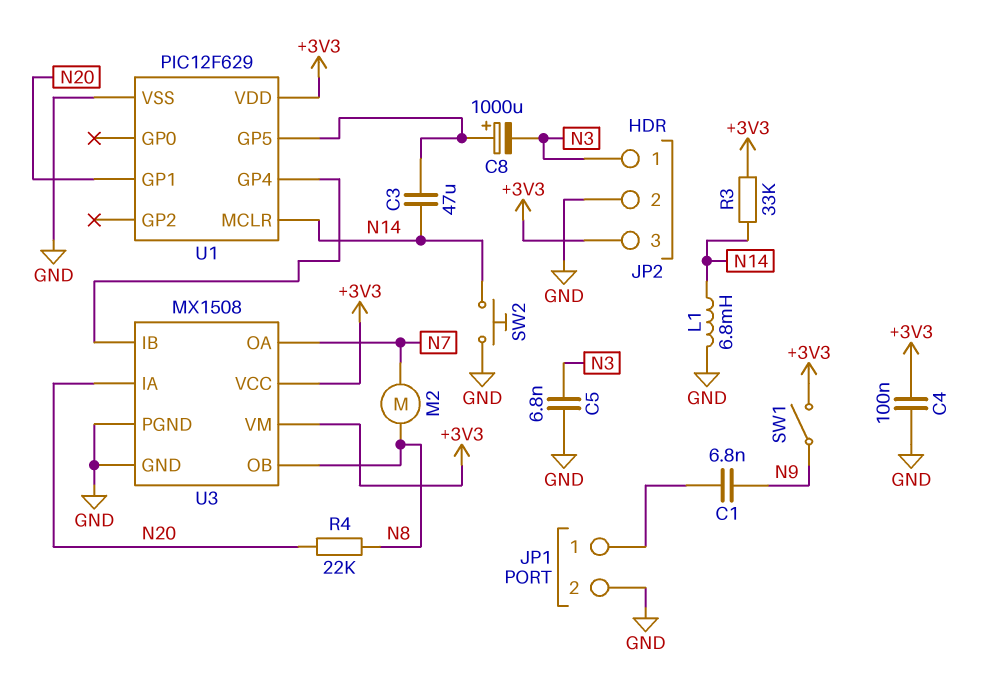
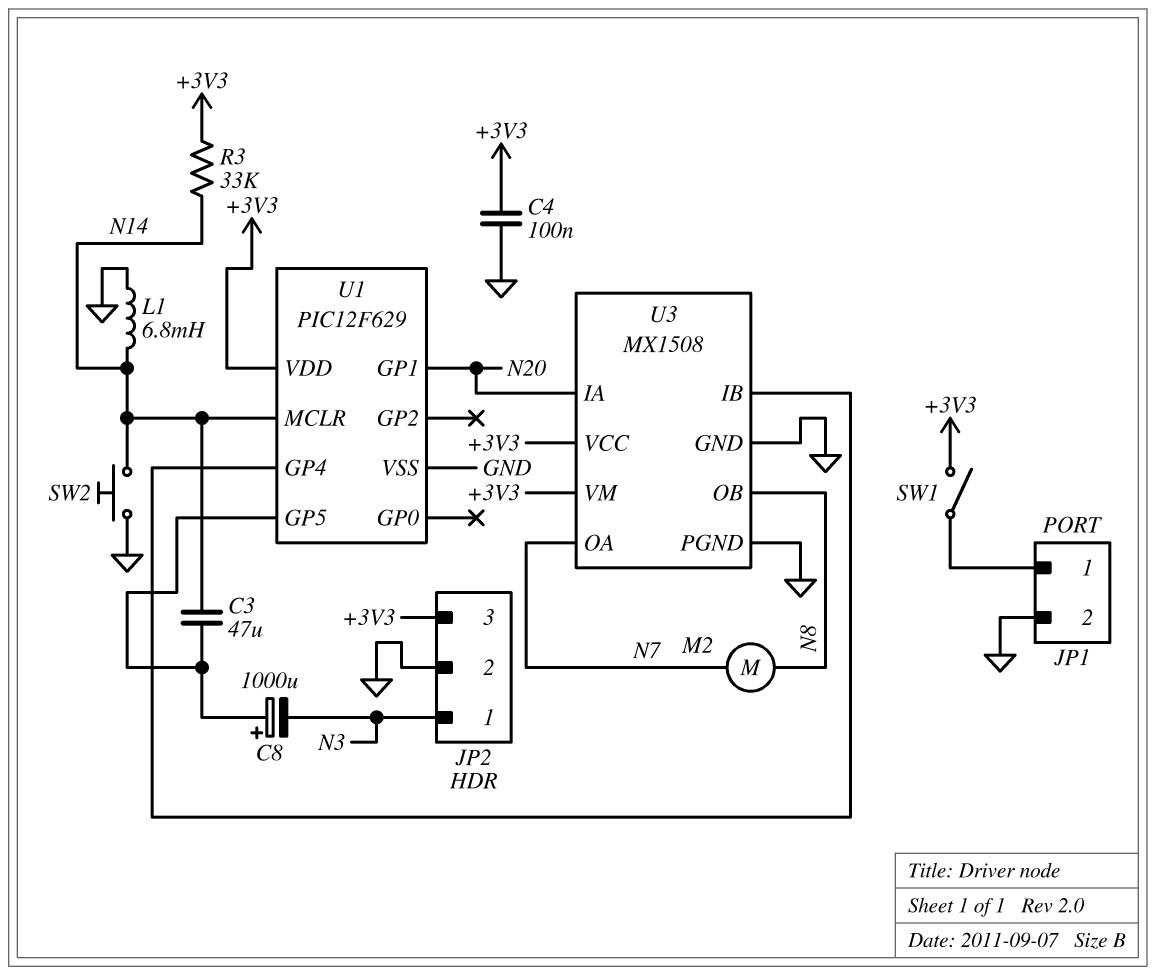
C1: 6.8nF (JP1/1, N9) -> none
C5: 6.8nF (GND, N3) -> none
R4: 22k (N8, N20) -> none
SW1: switch (+3V3, N9) -> switch (+3V3, JP1/1)

